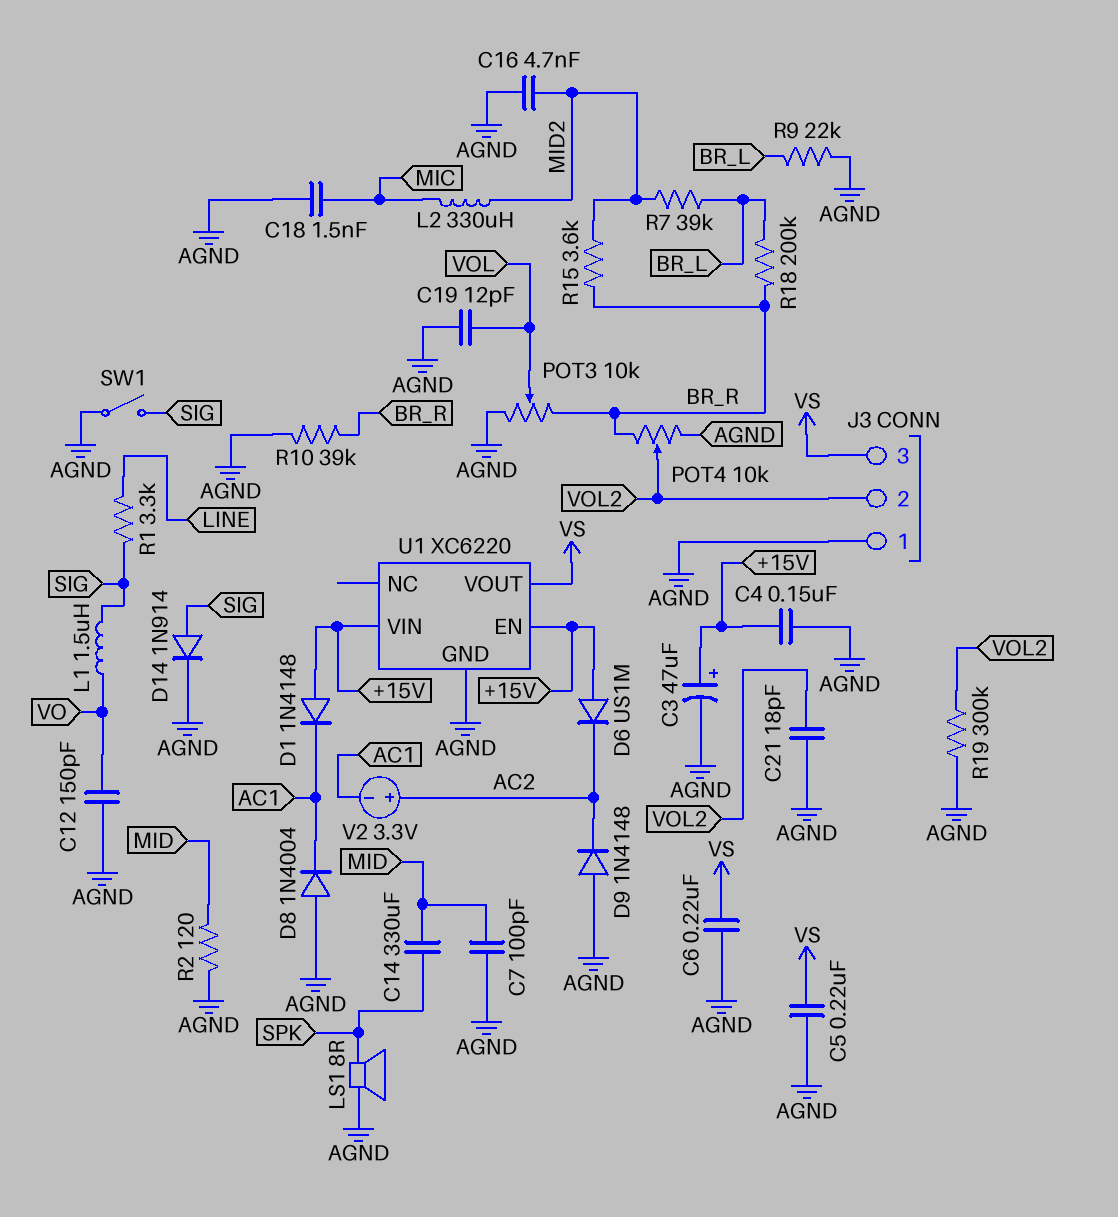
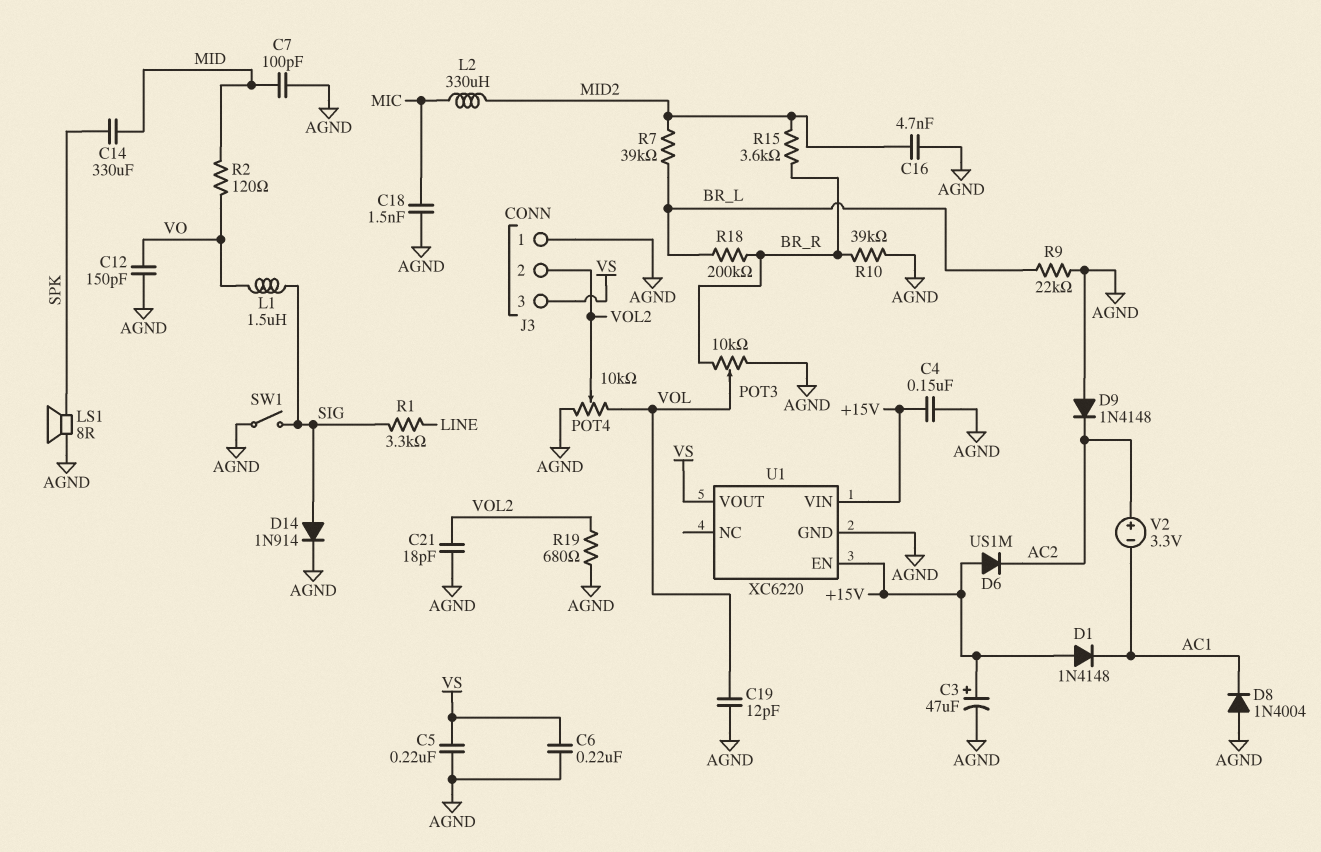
POT4: 10k (AGND, BR_R, wiper VOL2) -> 10k (AGND, VOL, wiper VOL2)
R2: 120 (AGND, MID) -> 120 (MID, VO)
R19: 300k (AGND, VOL2) -> 680 (AGND, VOL2)

